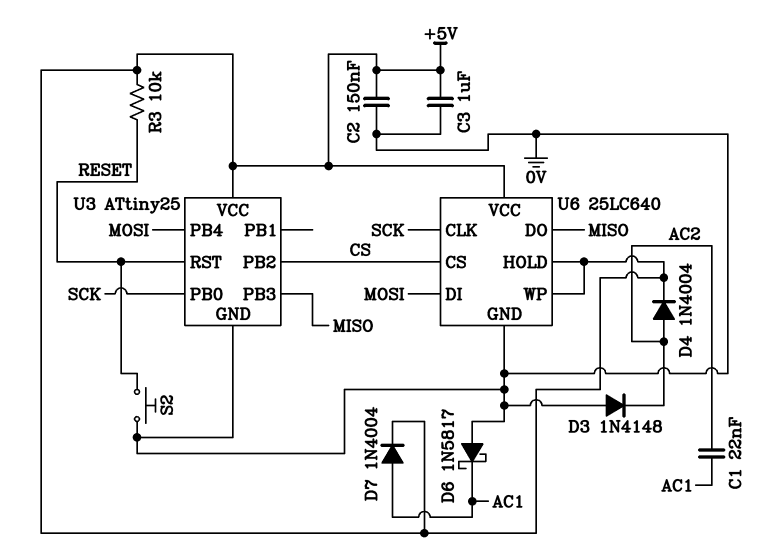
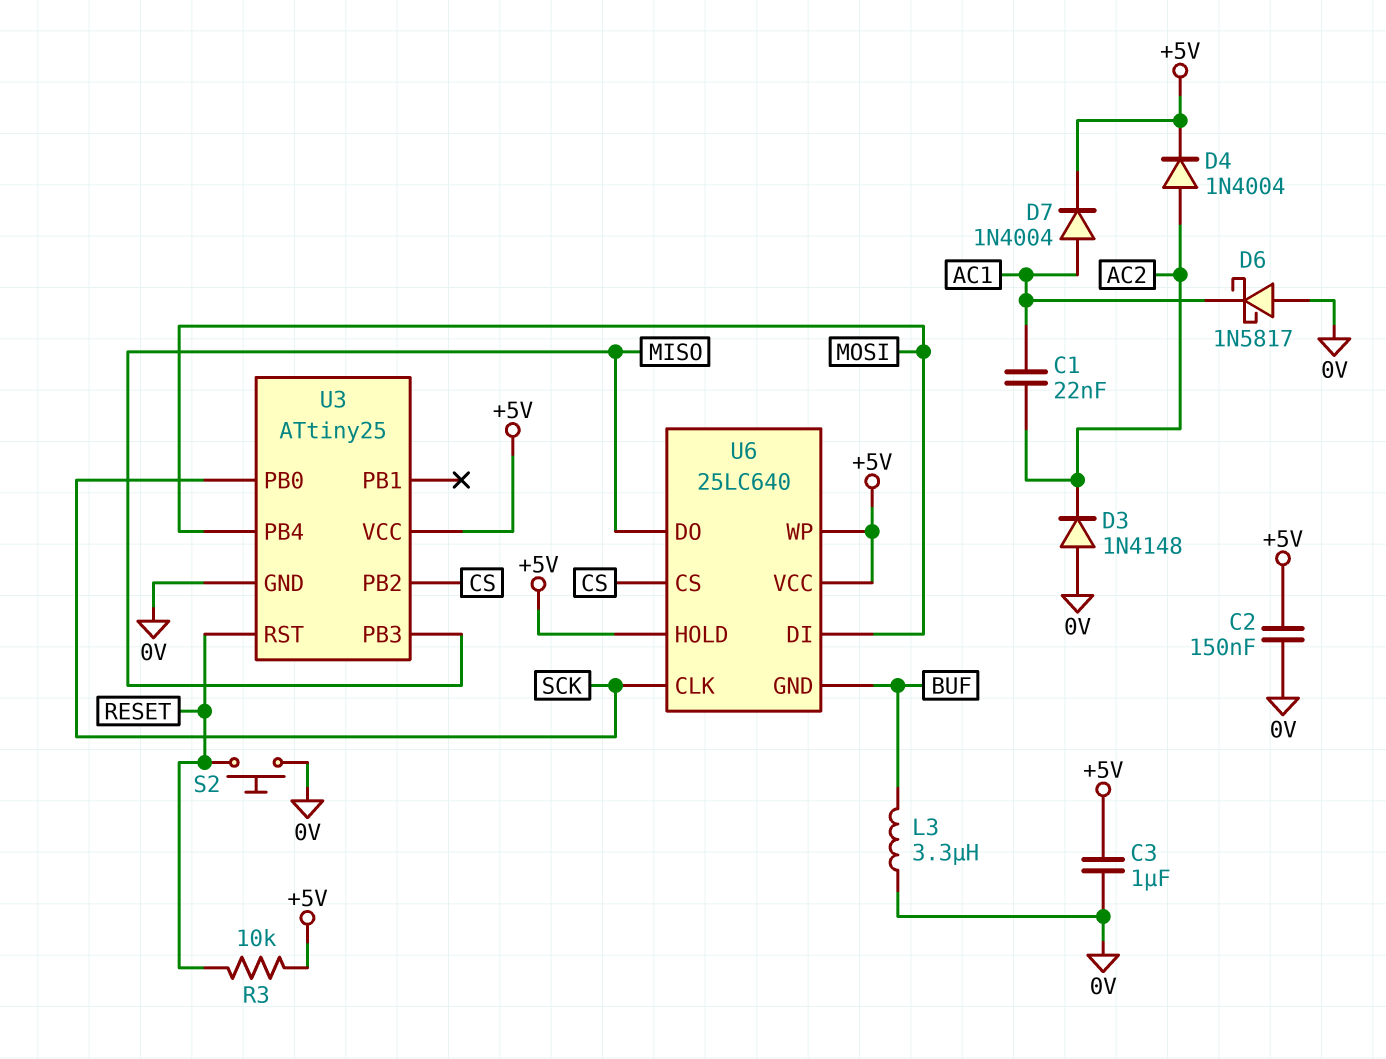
L3: none -> 3.3uH (0V, BUF)
U6 pin GND: 0V -> BUF

